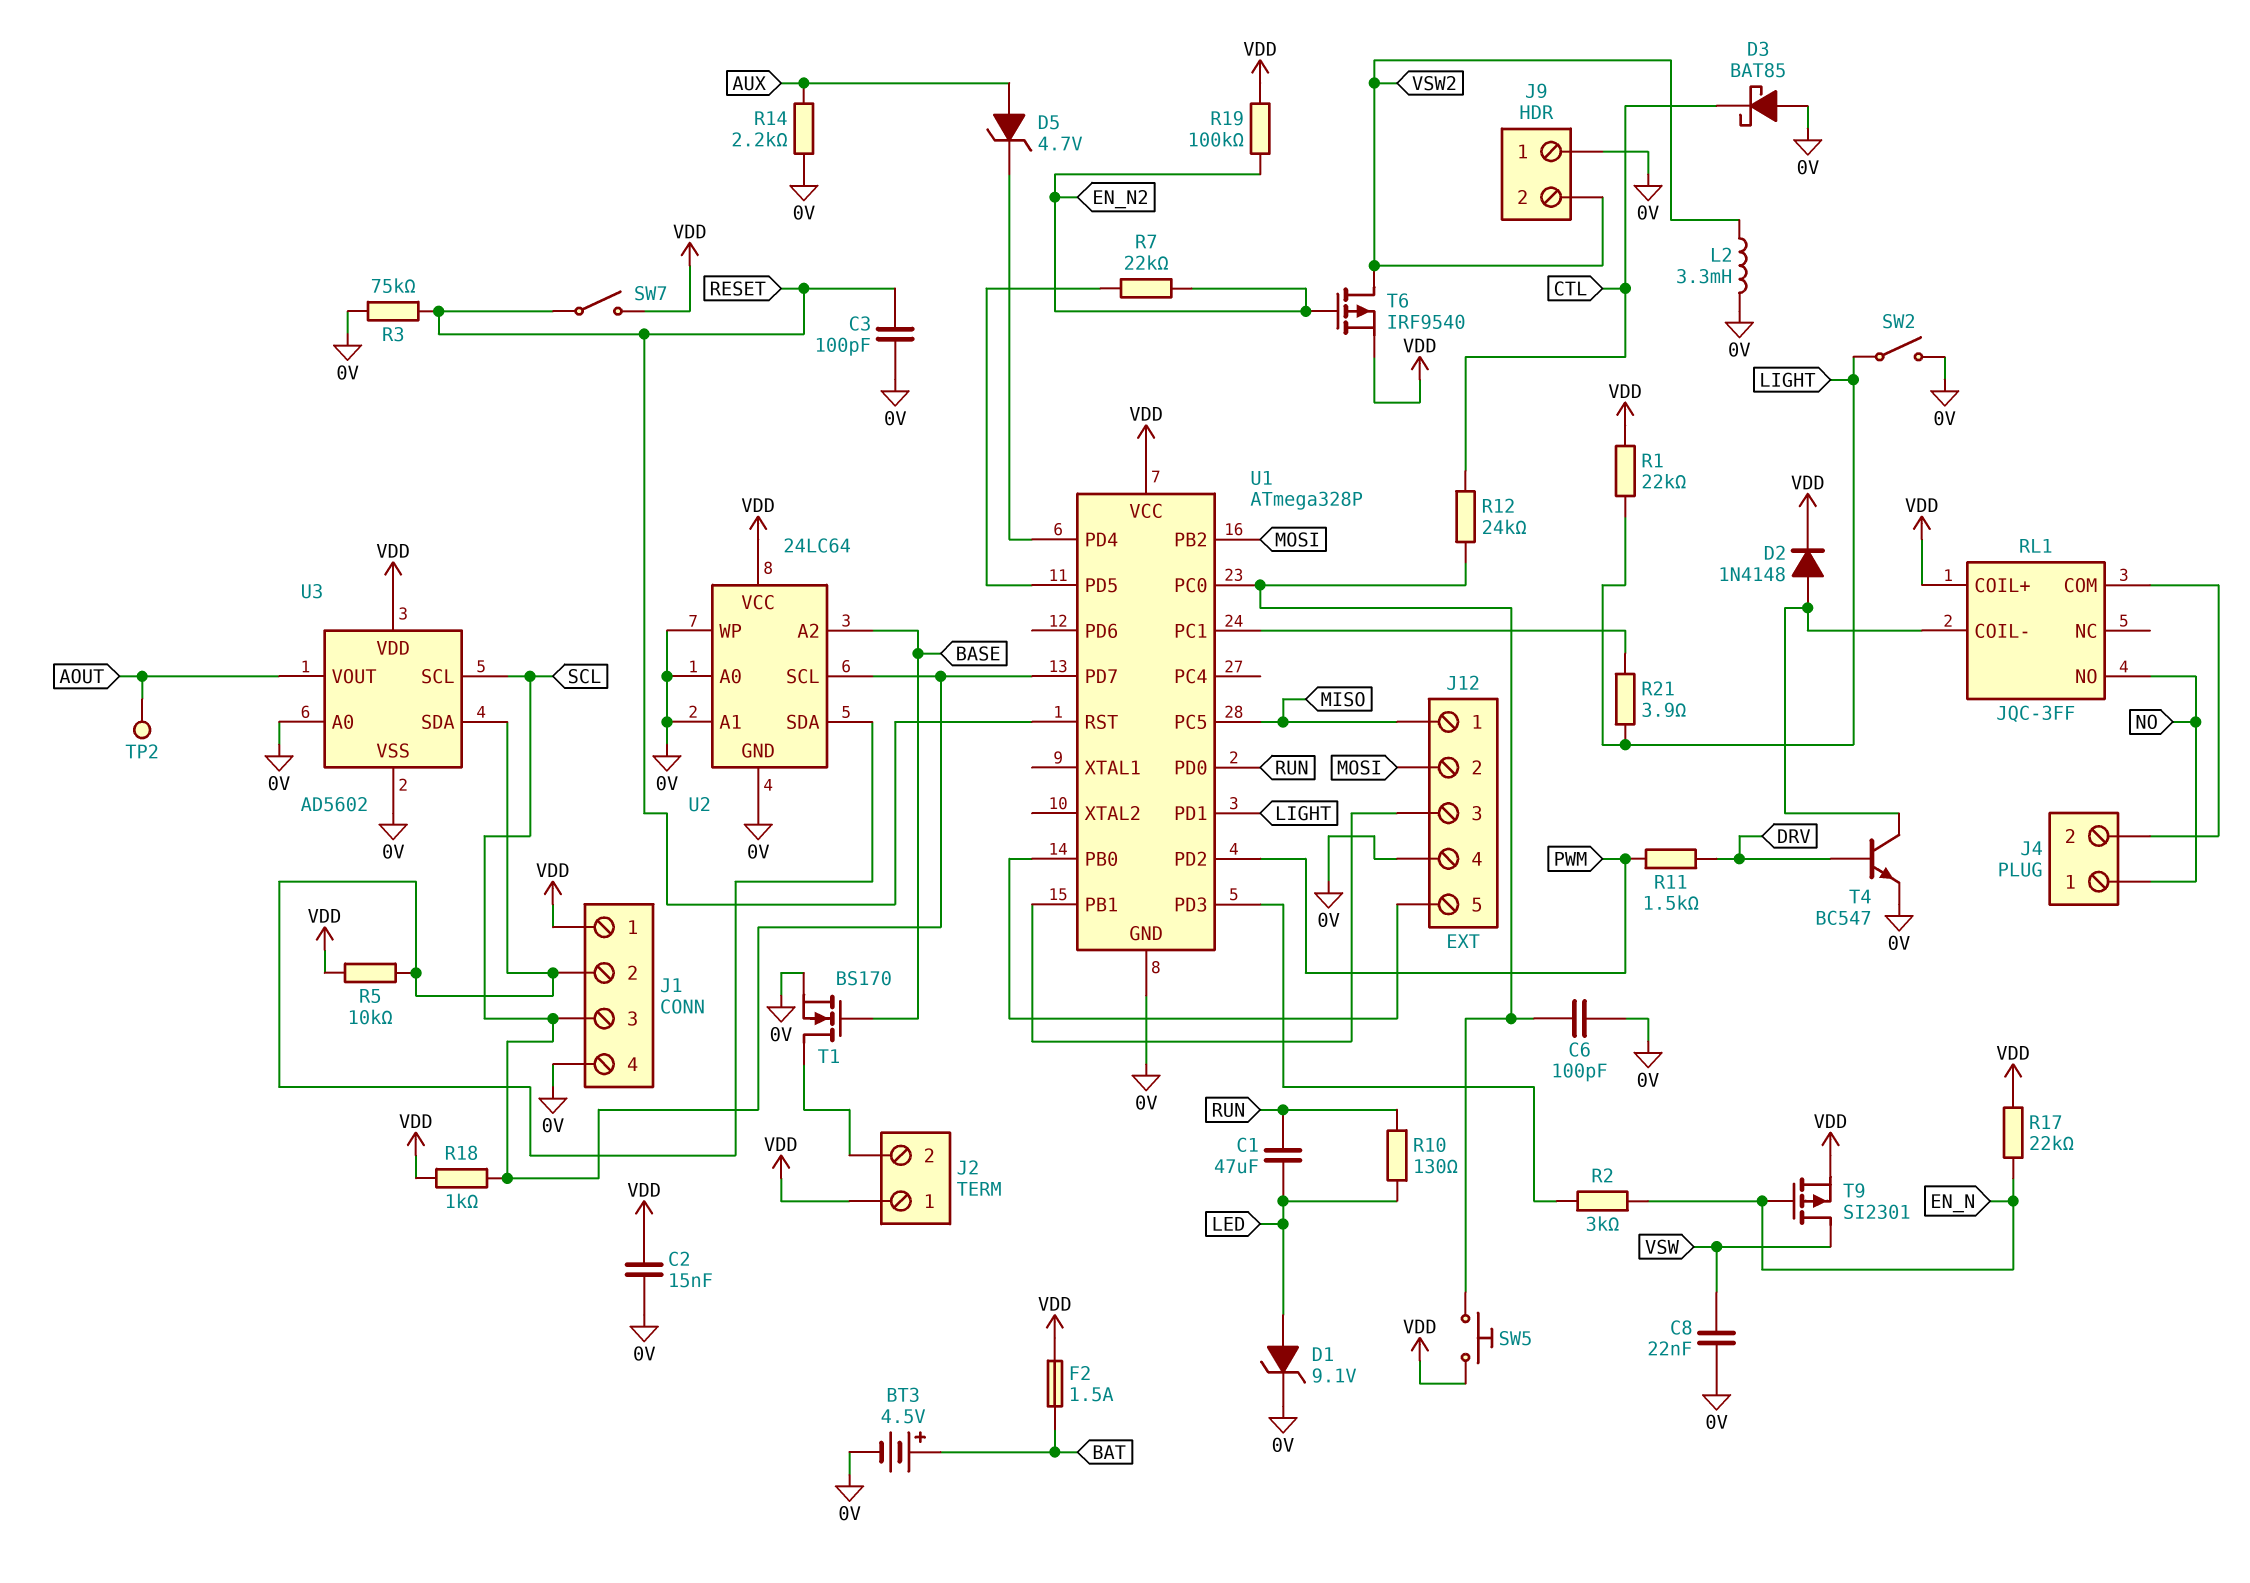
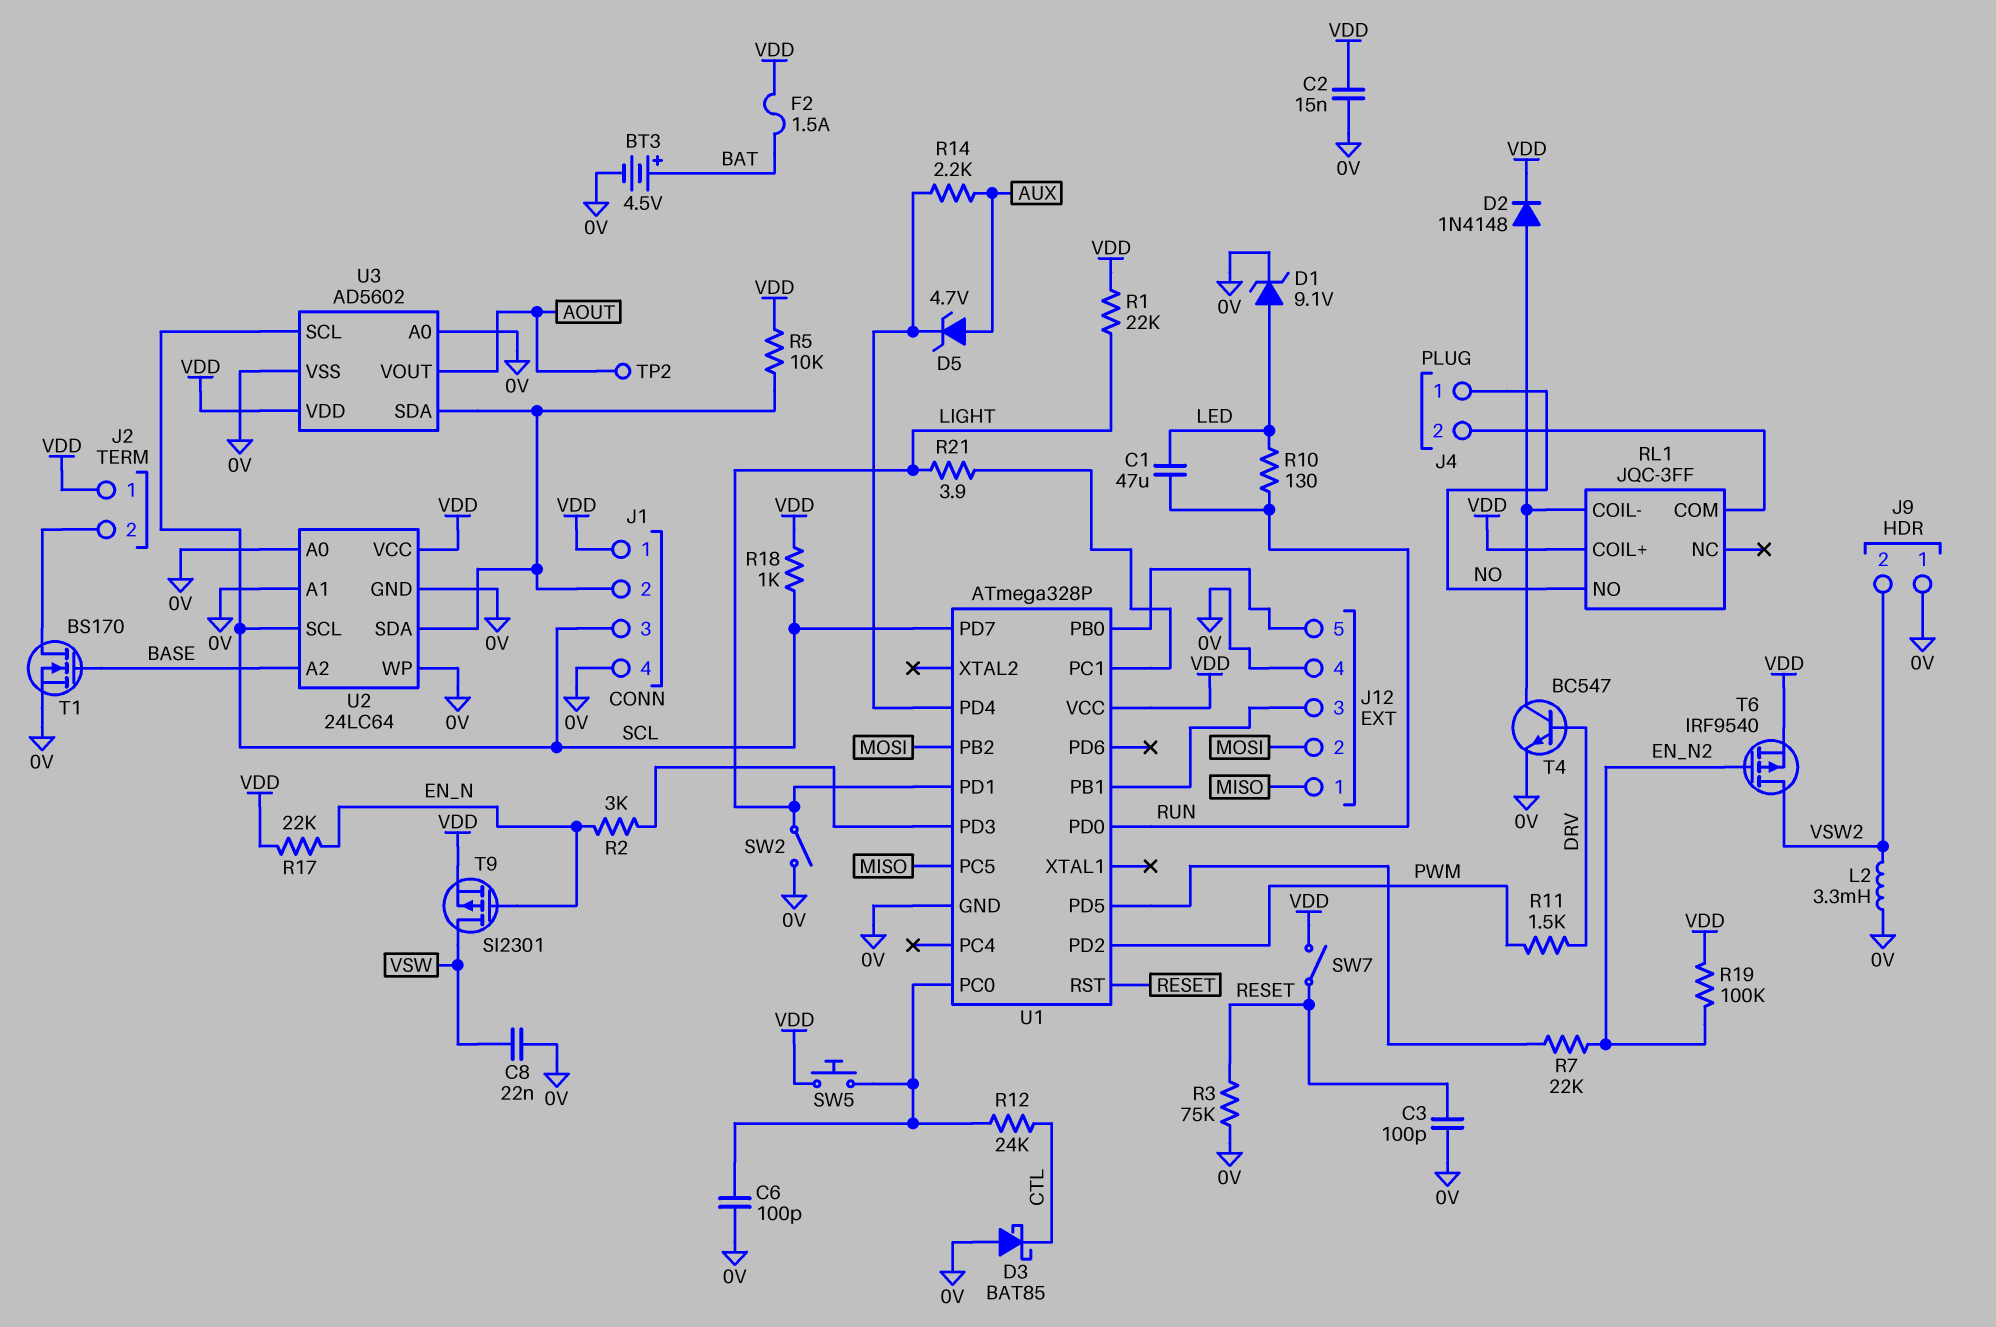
R14: 2.2k (0V, AUX) -> 2.2k (AUX, U1/PD4)

